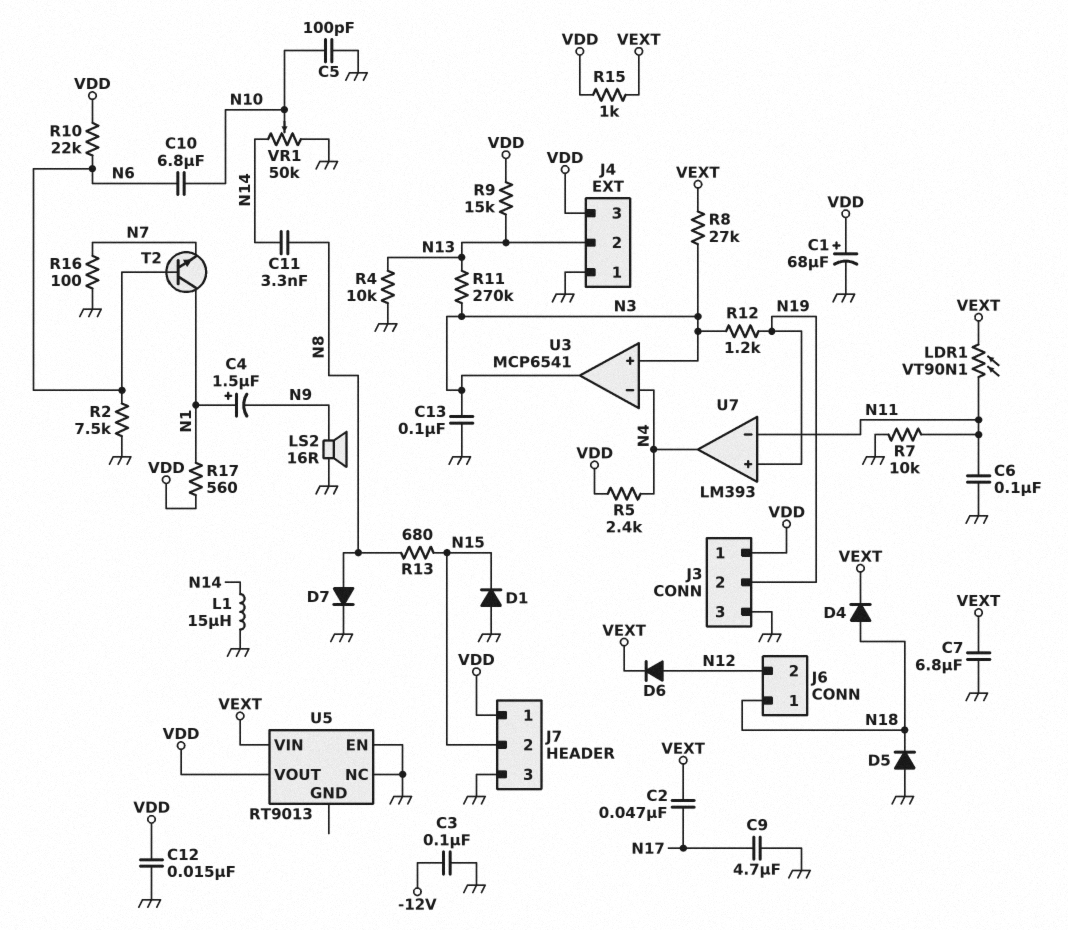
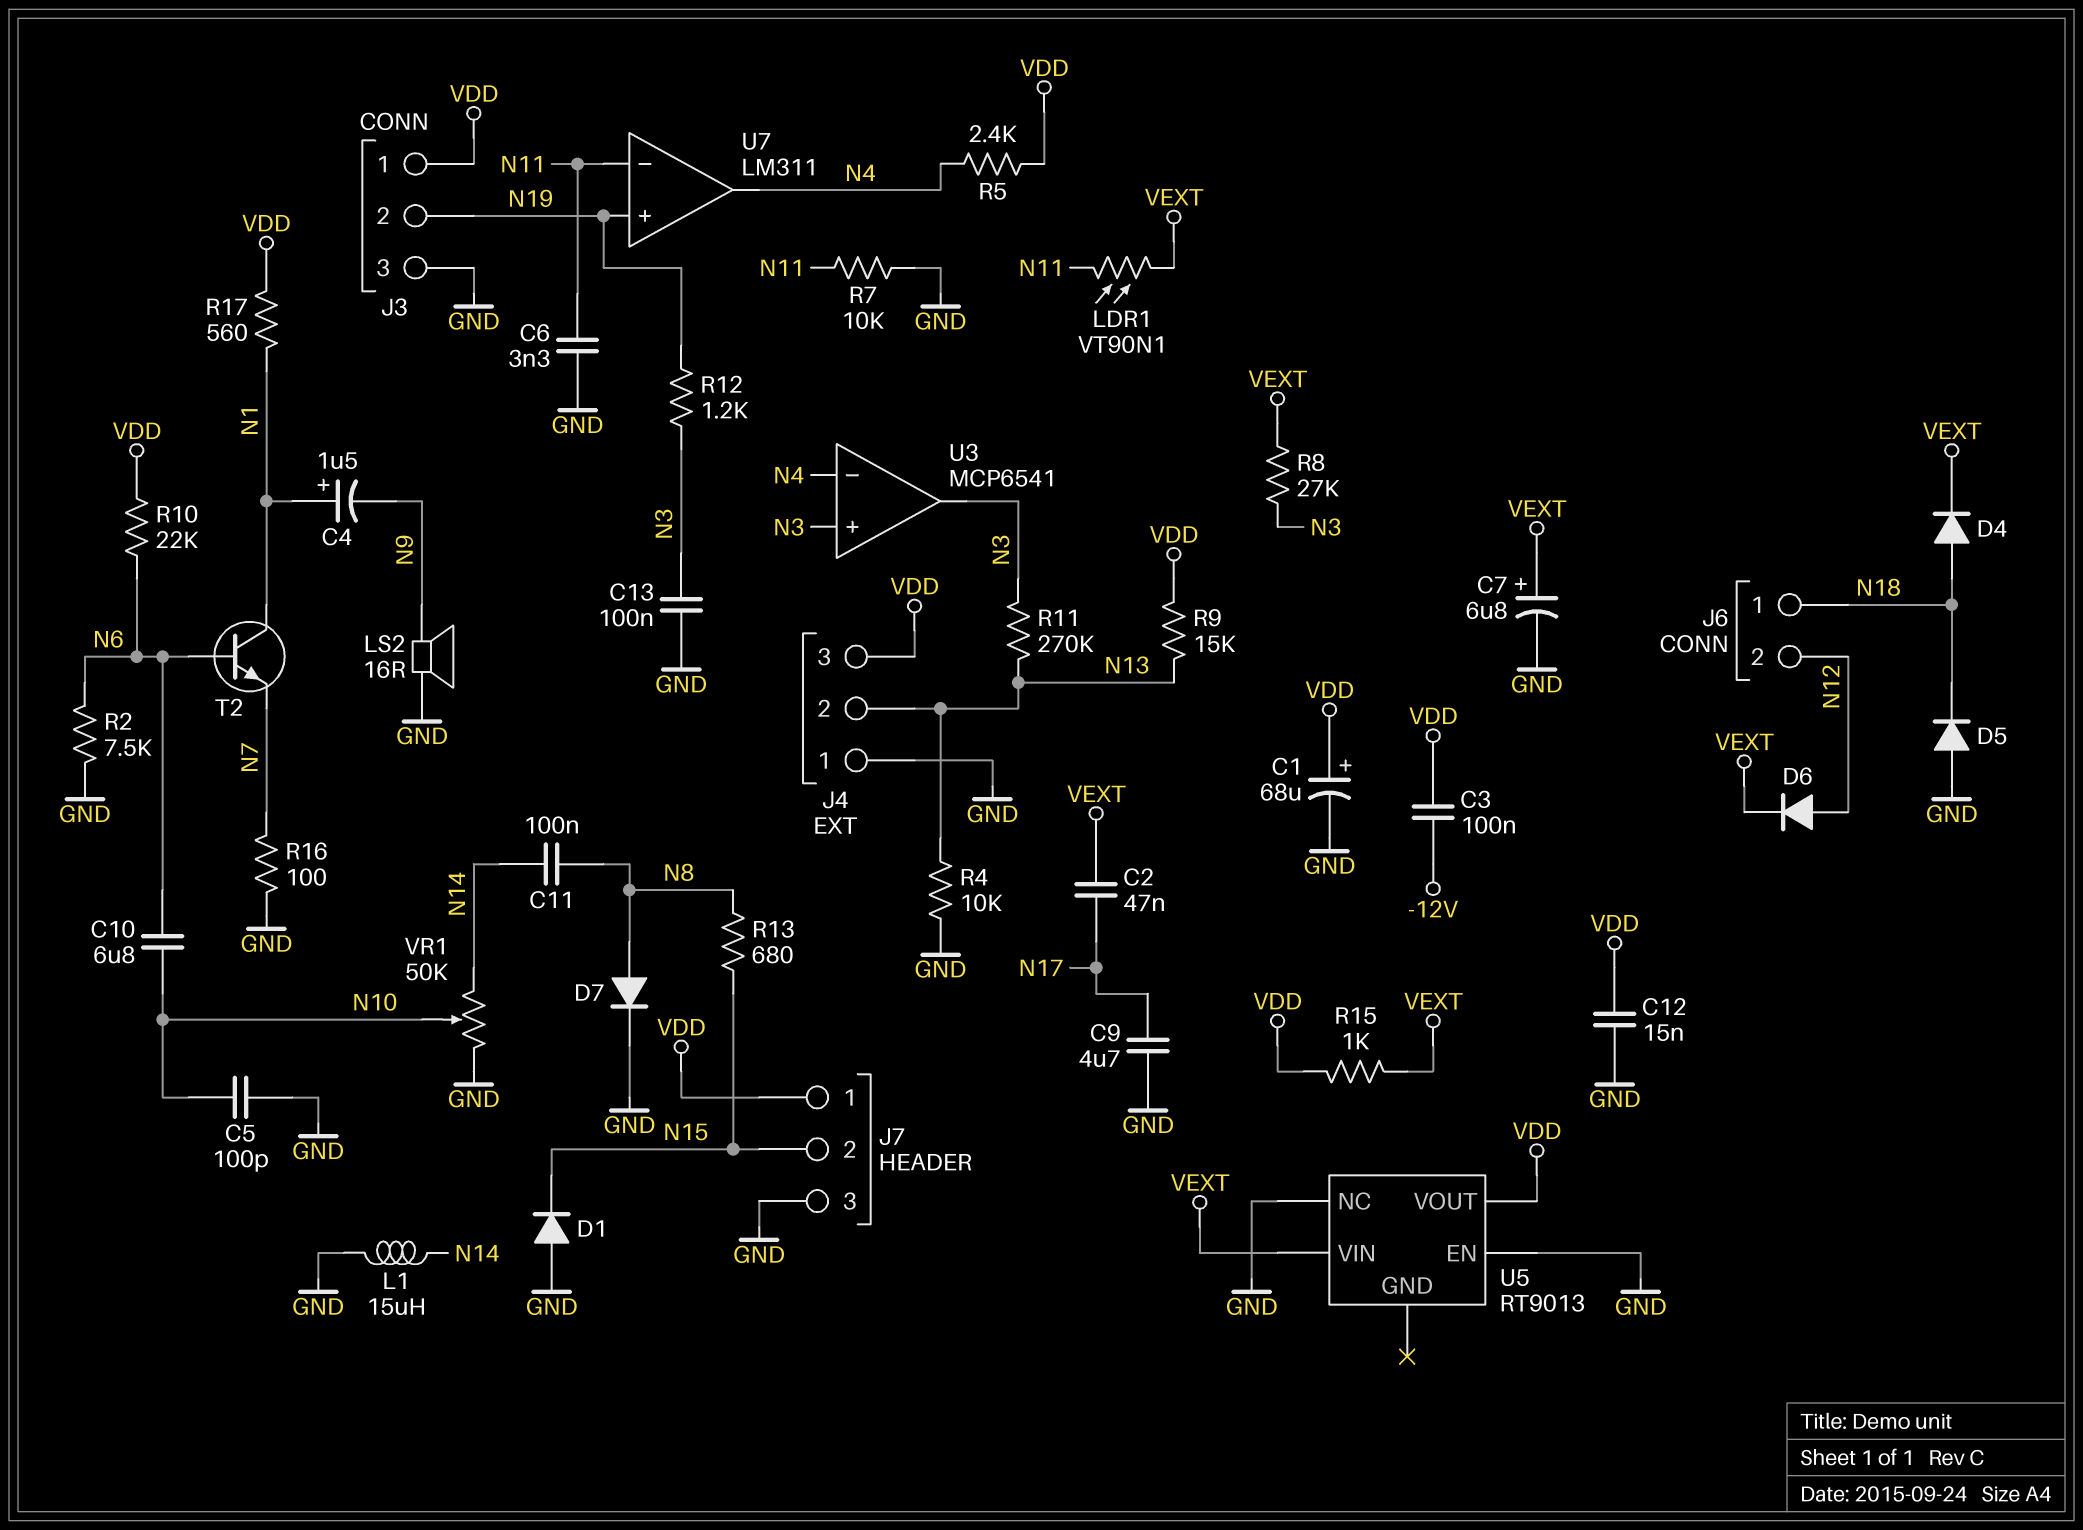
C3: 100nF (-12V, GND) -> 100nF (-12V, VDD)
C6: 100nF (GND, N11) -> 3.3nF (GND, N11)
C7: 6.8uF (GND, VEXT) -> 6.8uF (plus VEXT, minus GND)
C11: 3.3nF (N8, N14) -> 100nF (N8, N14)
U7: LM393 -> LM311

